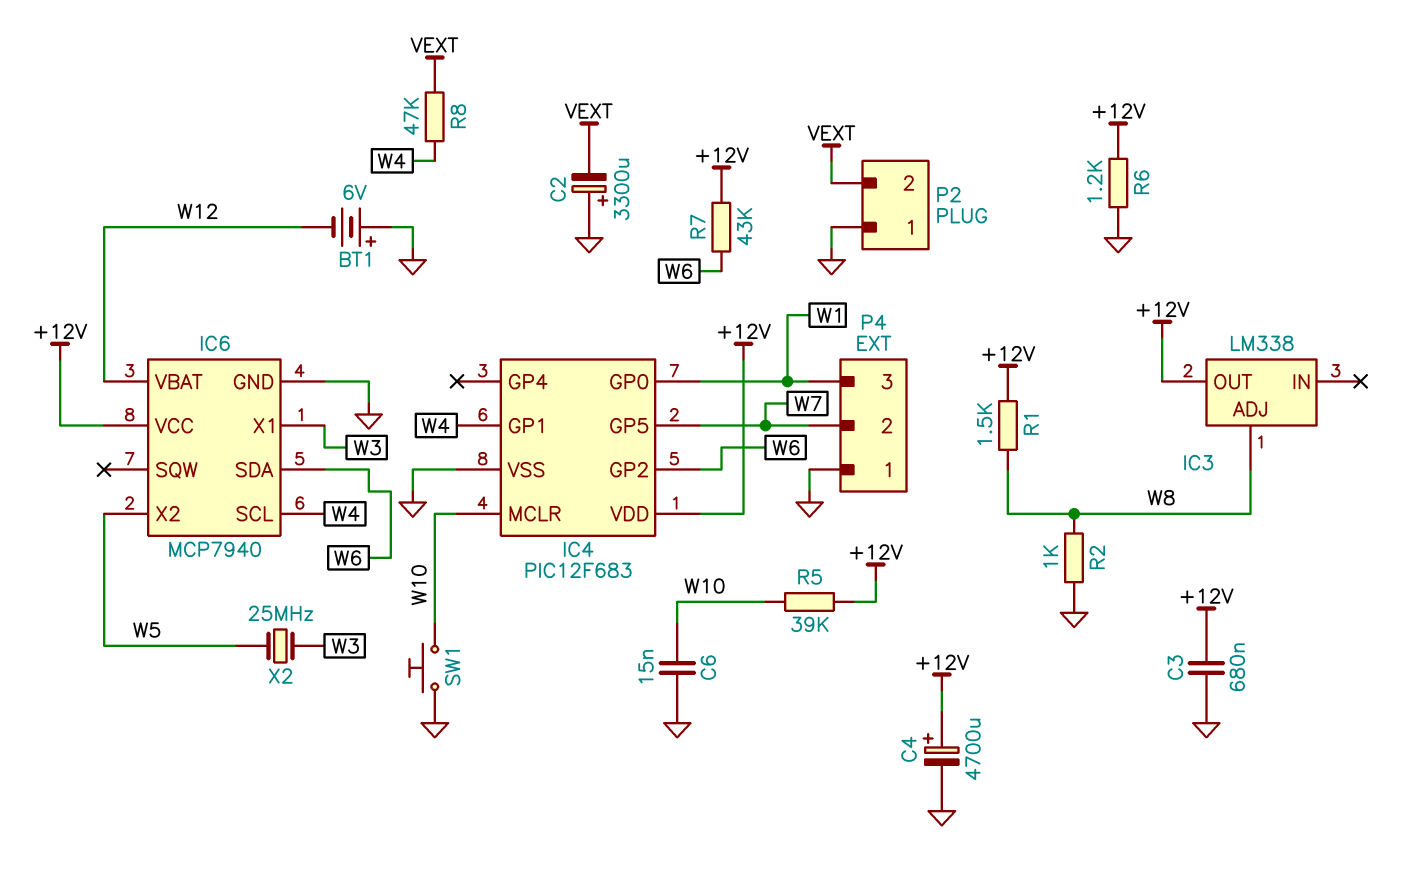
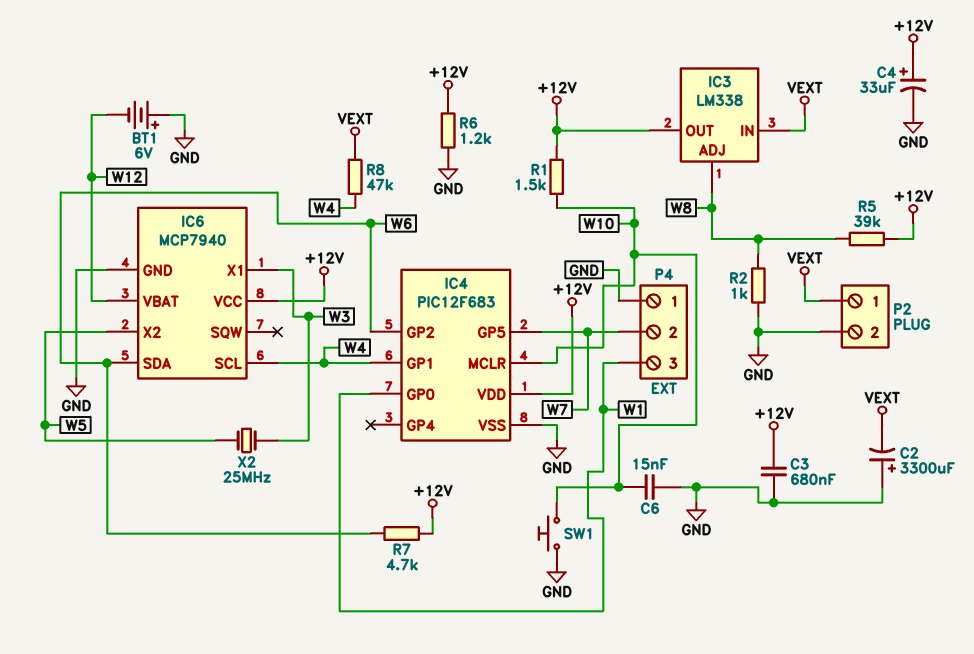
C4: 4700uF (plus +12V, minus GND) -> 33uF (plus +12V, minus GND)
IC3 pin IN: none -> VEXT
P2 pin 1: GND -> VEXT
P2 pin 2: VEXT -> GND
R1: 1.5k (+12V, W8) -> 1.5k (+12V, W10)
R5: 39k (+12V, W10) -> 39k (+12V, W8)
R7: 43k (+12V, W6) -> 4.7k (+12V, W6)

